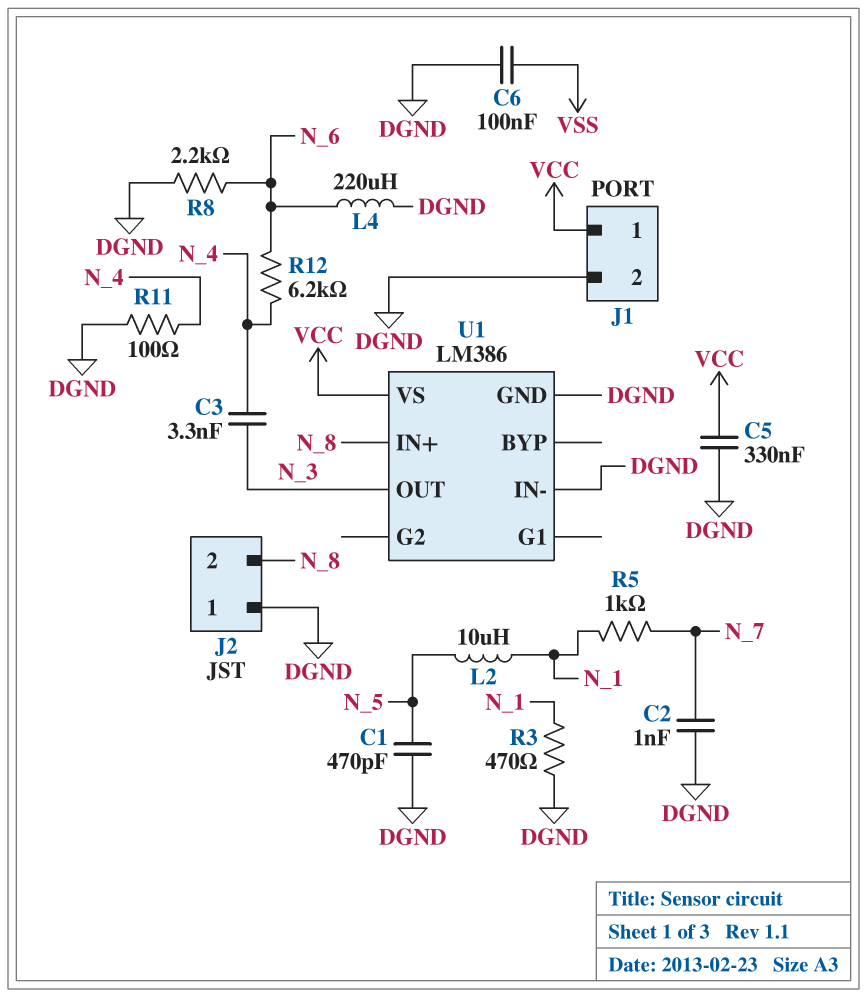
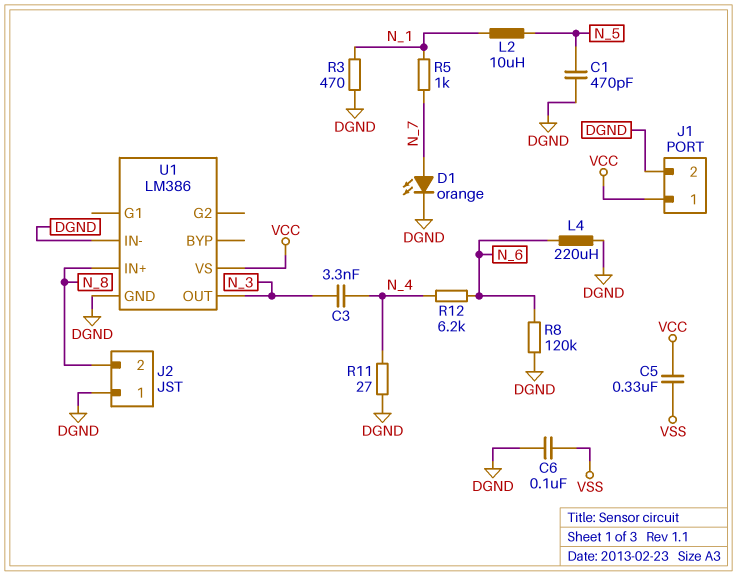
C2: 1nF (DGND, N_7) -> none
C5: 330nF (DGND, VCC) -> 330nF (VCC, VSS)
D1: none -> LED orange (A N_7, K DGND)
R8: 2.2k (DGND, N_6) -> 120k (DGND, N_6)
R11: 100 (DGND, N_4) -> 27 (DGND, N_4)

